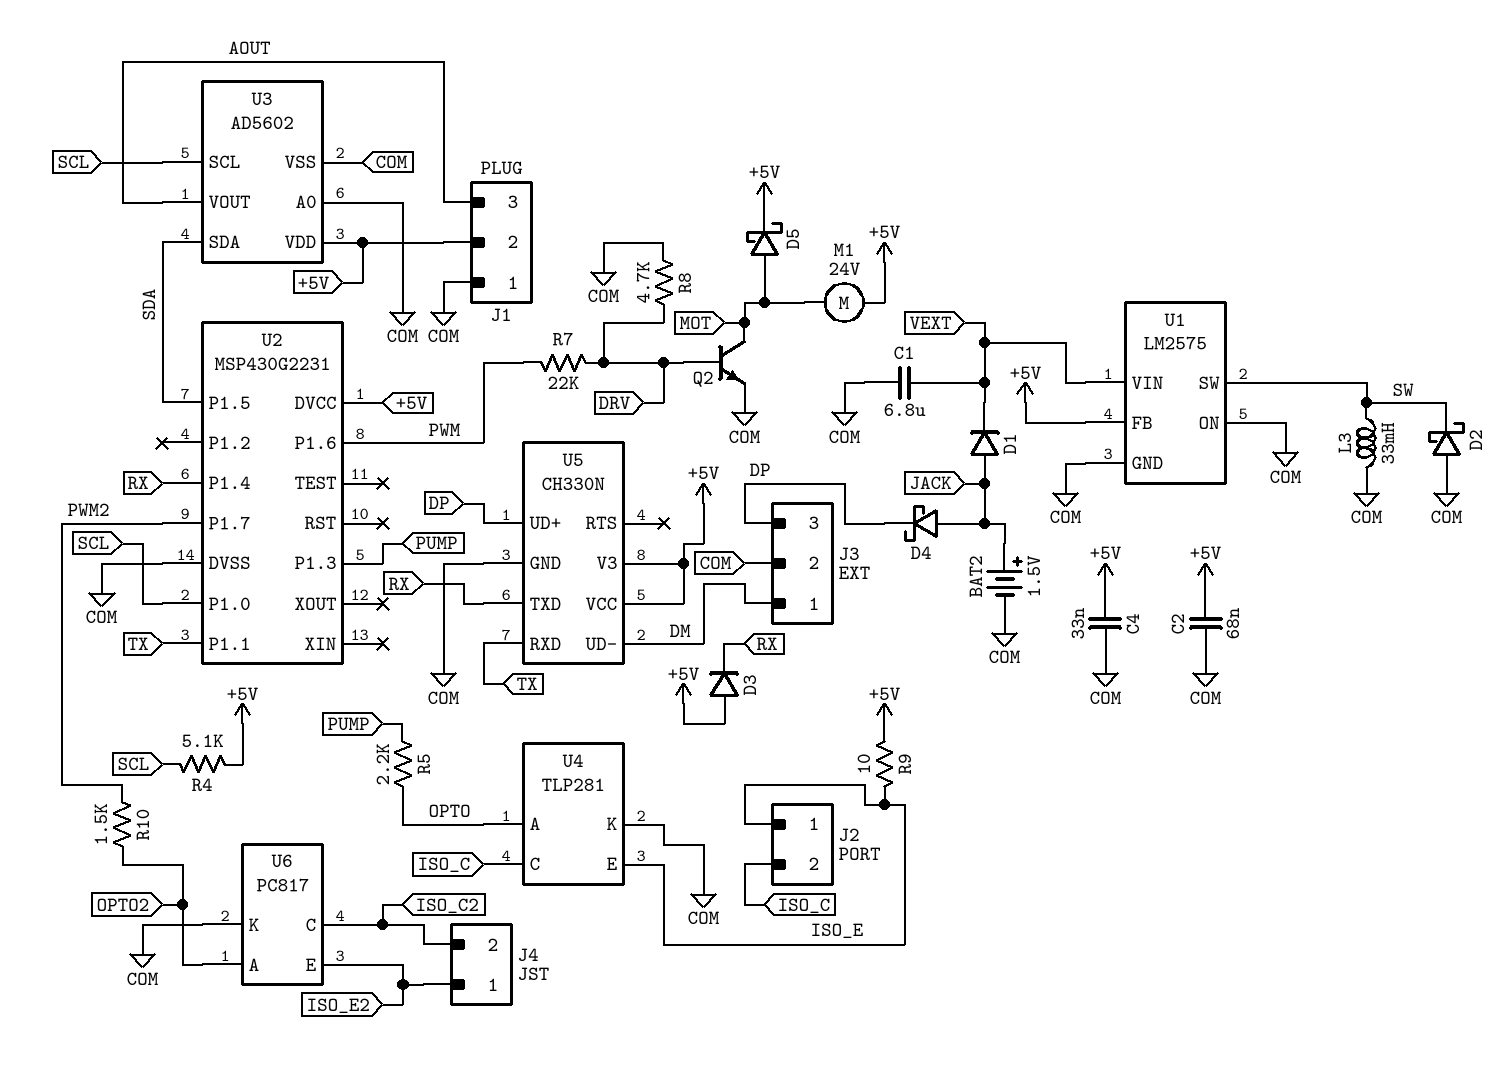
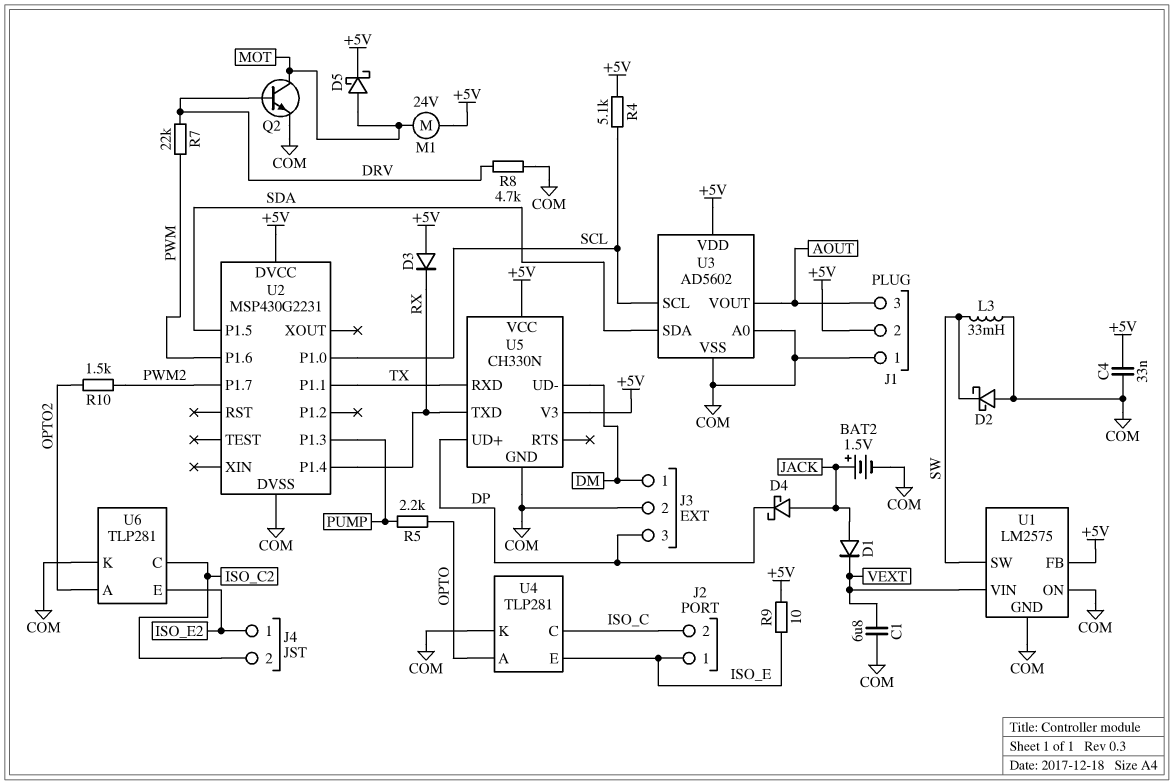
C2: 68nF (+5V, COM) -> none
U6: PC817 -> TLP281

